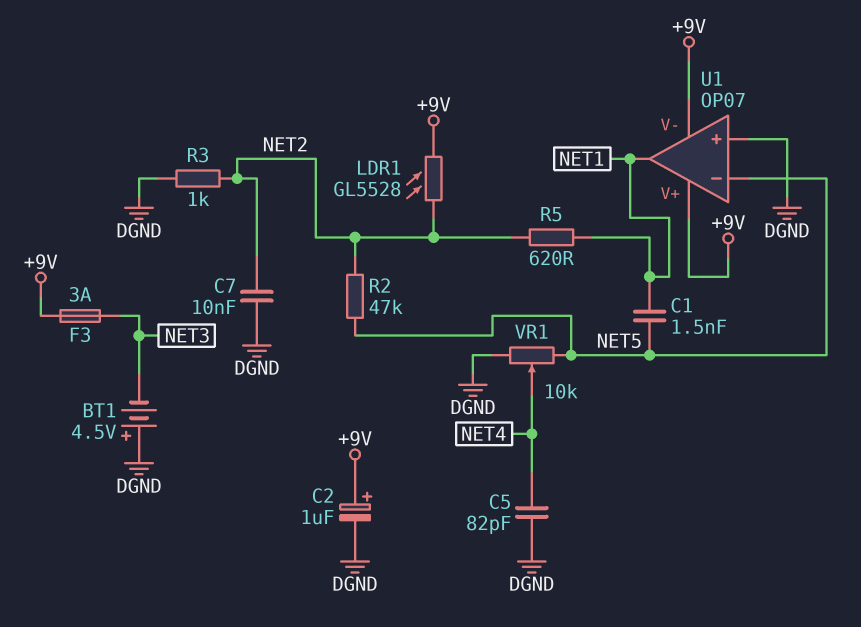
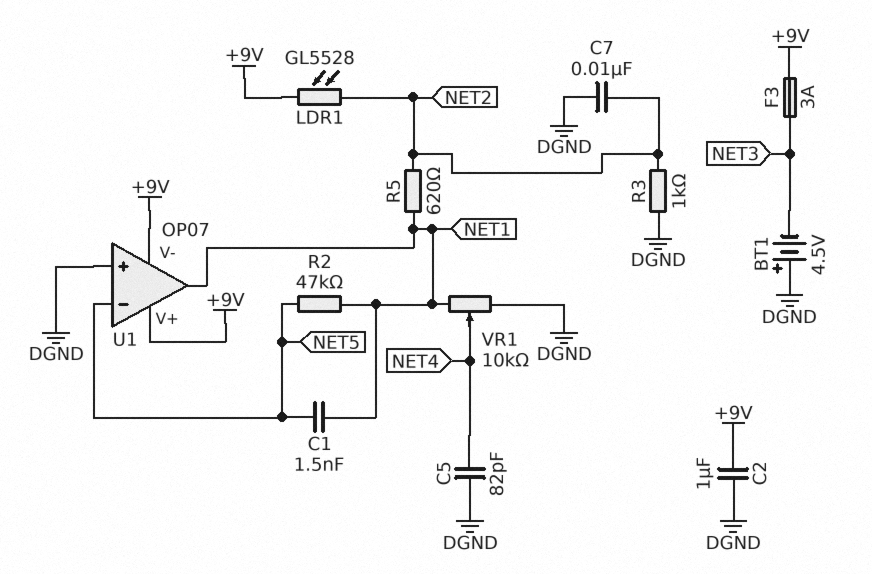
C2: 1uF (plus +9V, minus DGND) -> 1uF (+9V, DGND)
R2: 47k (NET2, NET5) -> 47k (NET1, NET5)
VR1: 10k (DGND, NET5, wiper NET4) -> 10k (DGND, NET1, wiper NET4)

